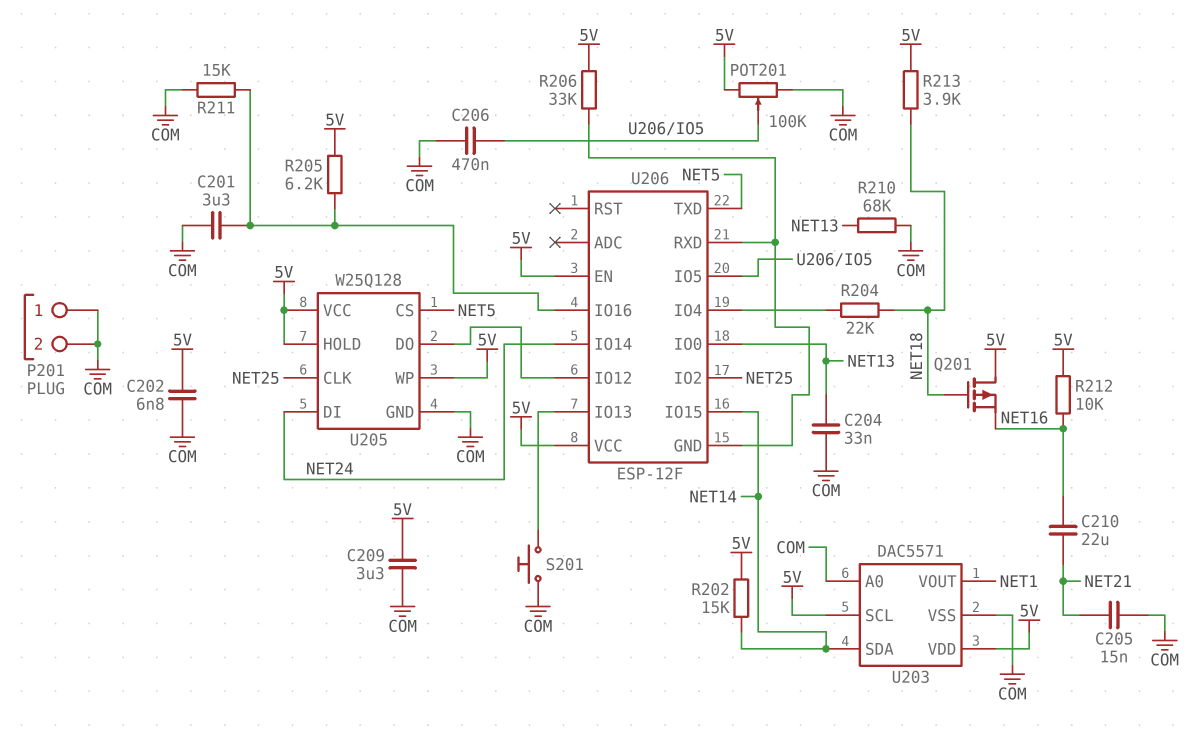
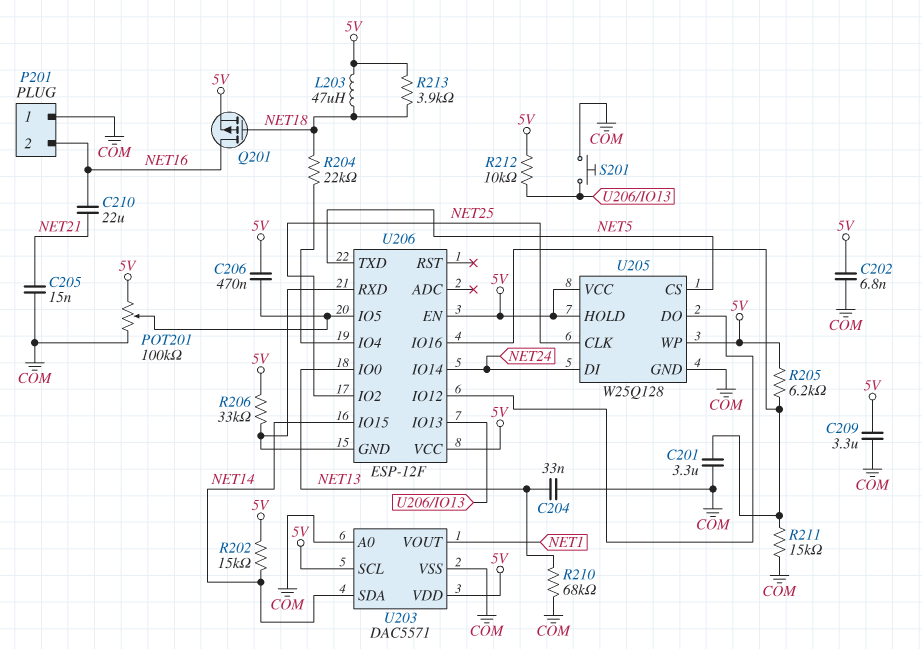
C206: 470nF (COM, U206/IO5) -> 470nF (5V, U206/IO5)
L203: none -> 47uH (5V, NET18)
P201 pin 2: COM -> NET16
Q201: PMOS (G NET18, D 5V, S NET16) -> PMOS (G NET18, D NET16, S 5V)
R212: 10k (5V, NET16) -> 10k (5V, U206/IO13)

